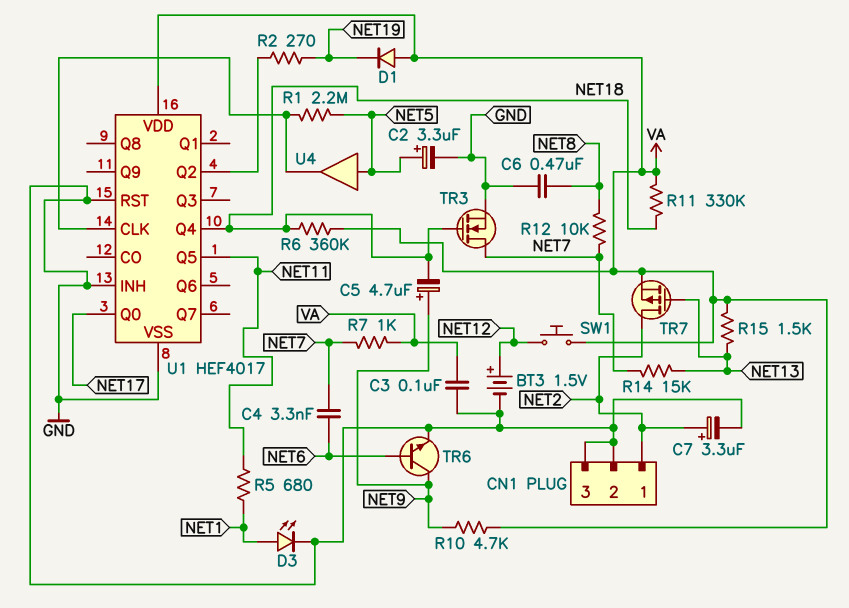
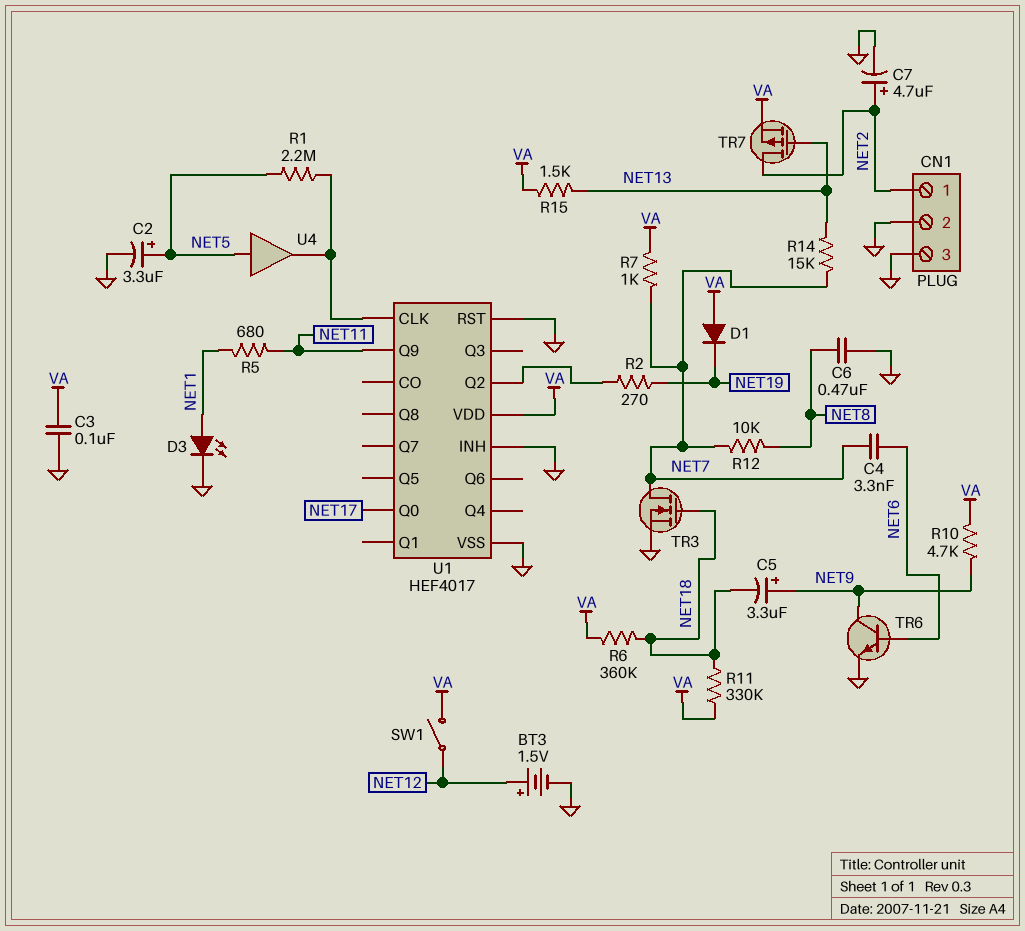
C5: 4.7uF (plus NET9, minus NET18) -> 3.3uF (plus NET9, minus NET18)
C7: 3.3uF (plus NET2, minus GND) -> 4.7uF (plus NET2, minus GND)
SW1: button (NET12, VA) -> switch (NET12, VA)
U1 pin Q4: NET18 -> none
U1 pin Q5: NET11 -> none
U1 pin Q9: none -> NET11

